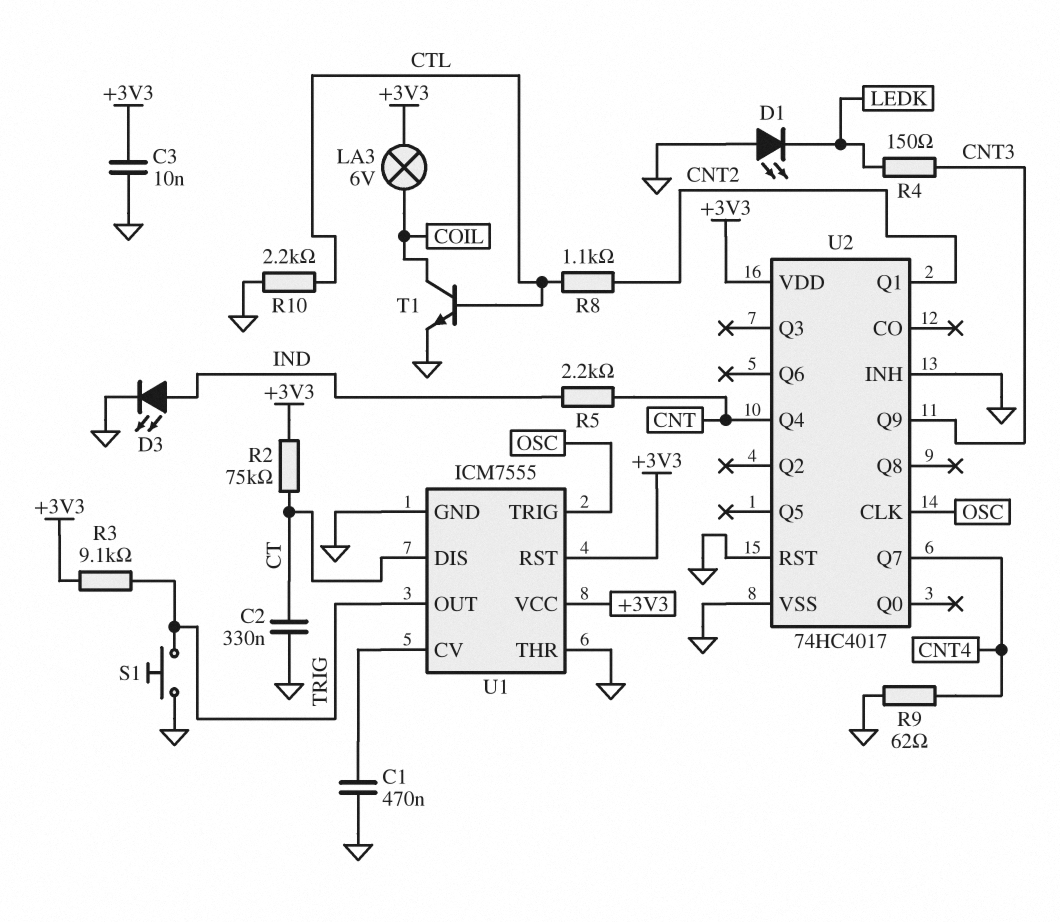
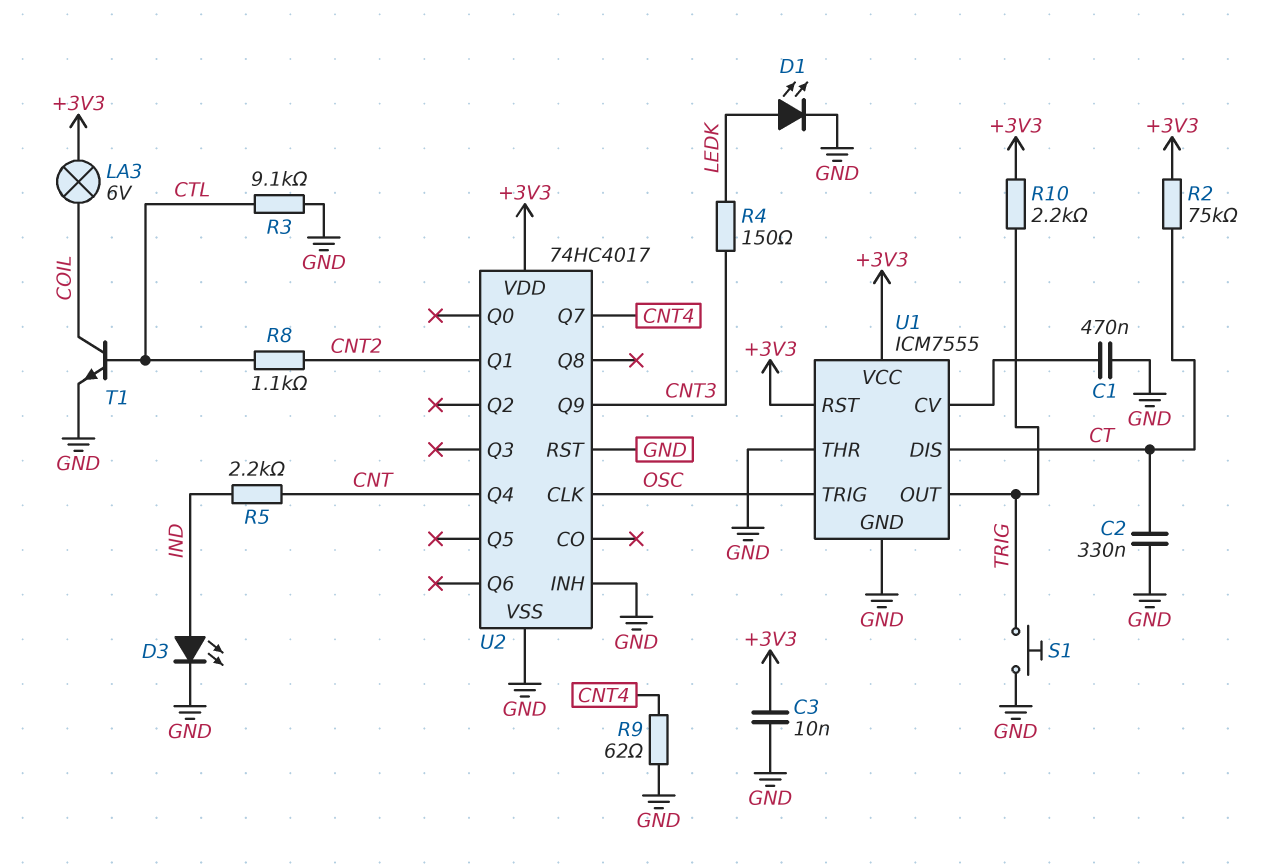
D1: LED (A GND, K LEDK) -> LED (A LEDK, K GND)
R3: 9.1k (+3V3, TRIG) -> 9.1k (CTL, GND)
R10: 2.2k (CTL, GND) -> 2.2k (+3V3, TRIG)

